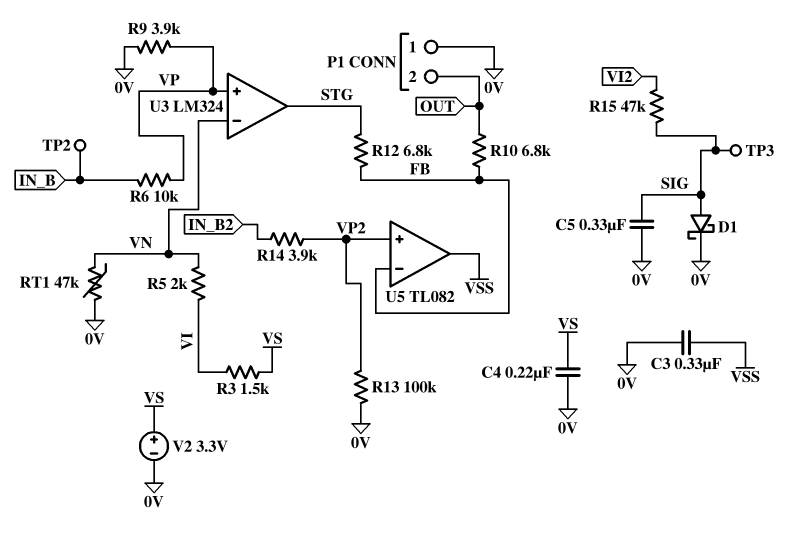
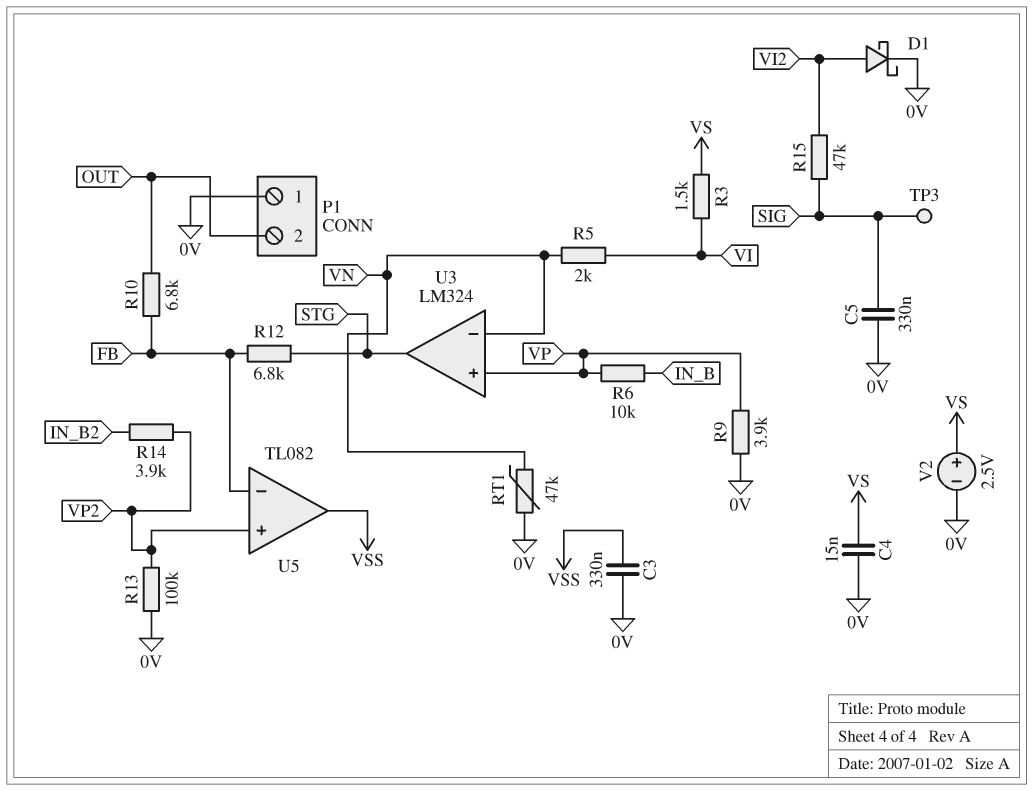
C4: 220nF (0V, VS) -> 15nF (0V, VS)
D1: schottky (A SIG, K 0V) -> schottky (A VI2, K 0V)
TP2: test point (IN_B) -> none
V2: 3.3V (plus VS, minus 0V) -> 2.5V (plus VS, minus 0V)

